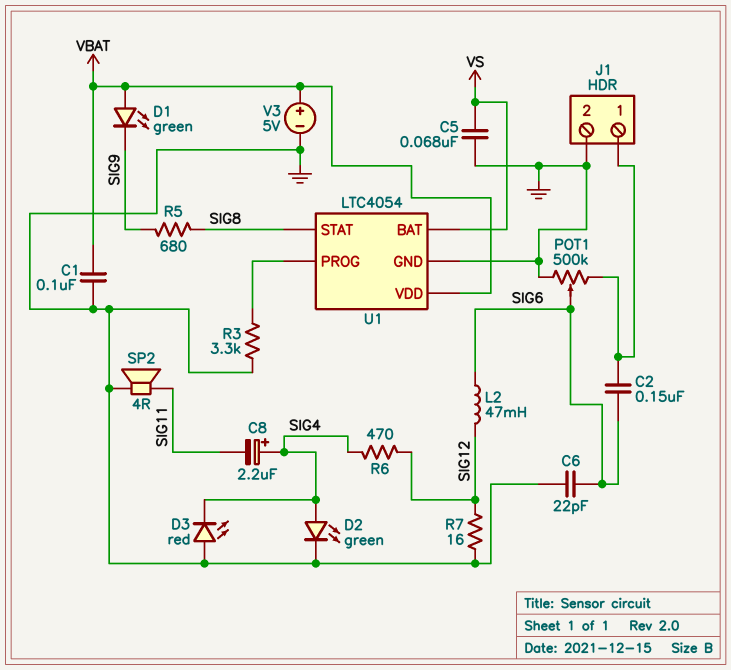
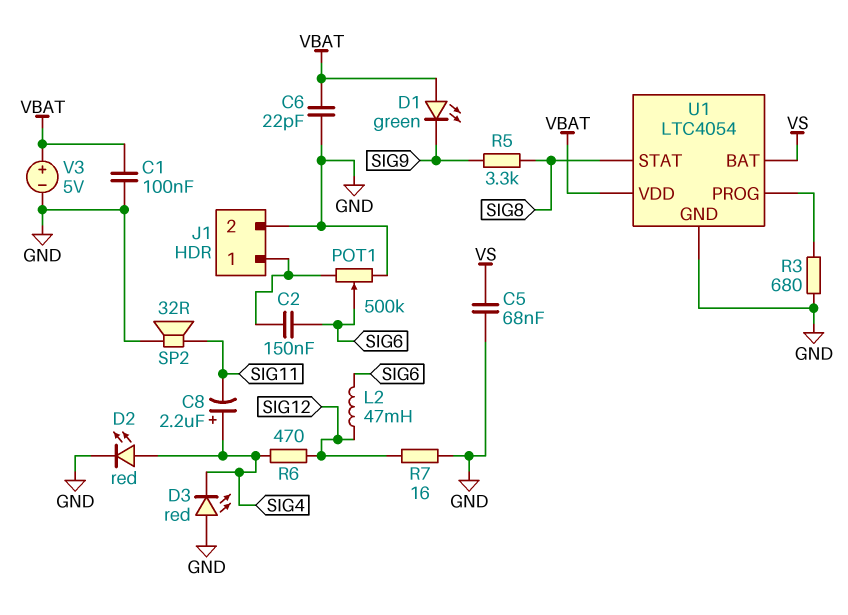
C6: 22pF (GND, SIG6) -> 22pF (GND, VBAT)
D2: LED green (A SIG4, K GND) -> LED red (A SIG4, K GND)
R3: 3.3k (GND, U1/PROG) -> 680 (GND, U1/PROG)
R5: 680 (SIG8, SIG9) -> 3.3k (SIG8, SIG9)
SP2: speaker 4R (GND, SIG11) -> speaker 32R (GND, SIG11)

